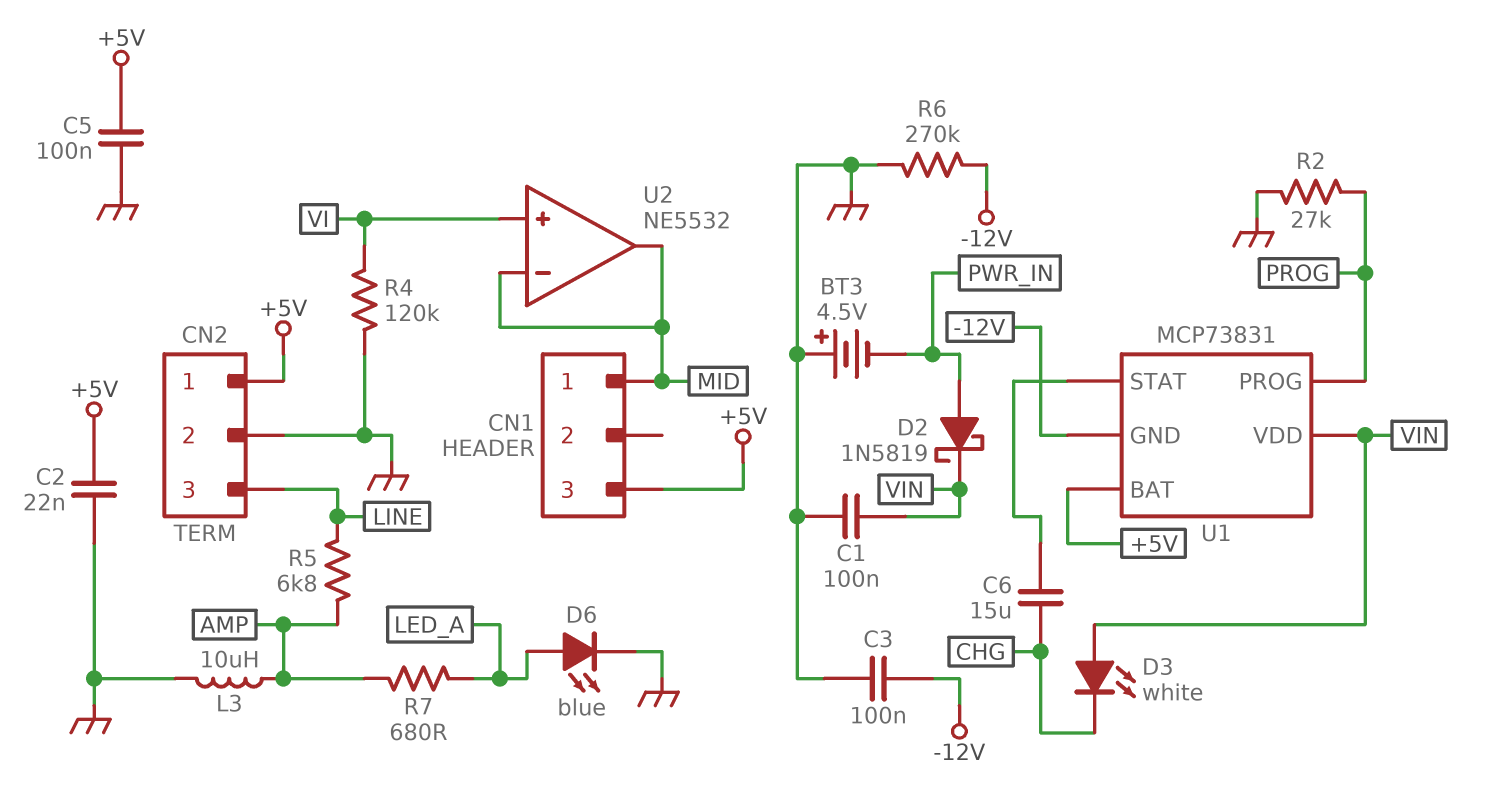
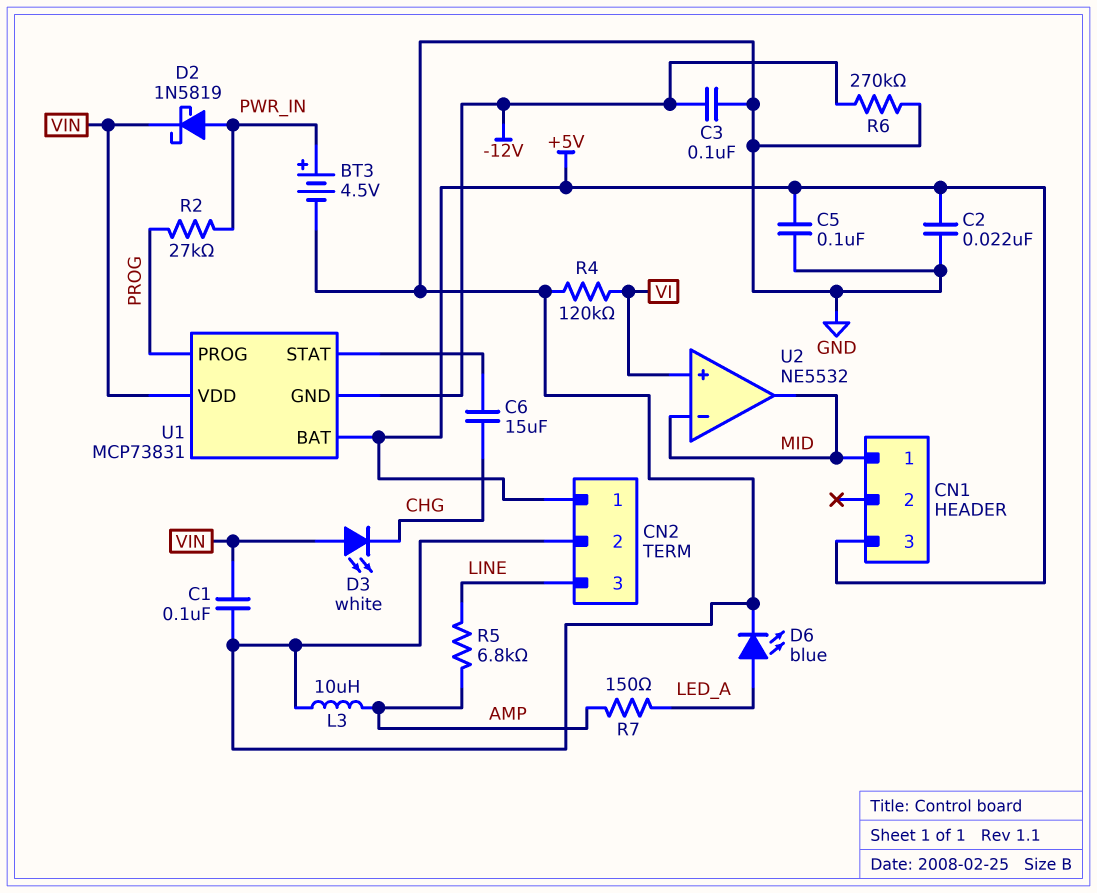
BT3: 4.5V (plus GND, minus PWR_IN) -> 4.5V (plus PWR_IN, minus GND)
R2: 27k (GND, PROG) -> 27k (PROG, PWR_IN)
R7: 680 (AMP, LED_A) -> 150 (AMP, LED_A)

